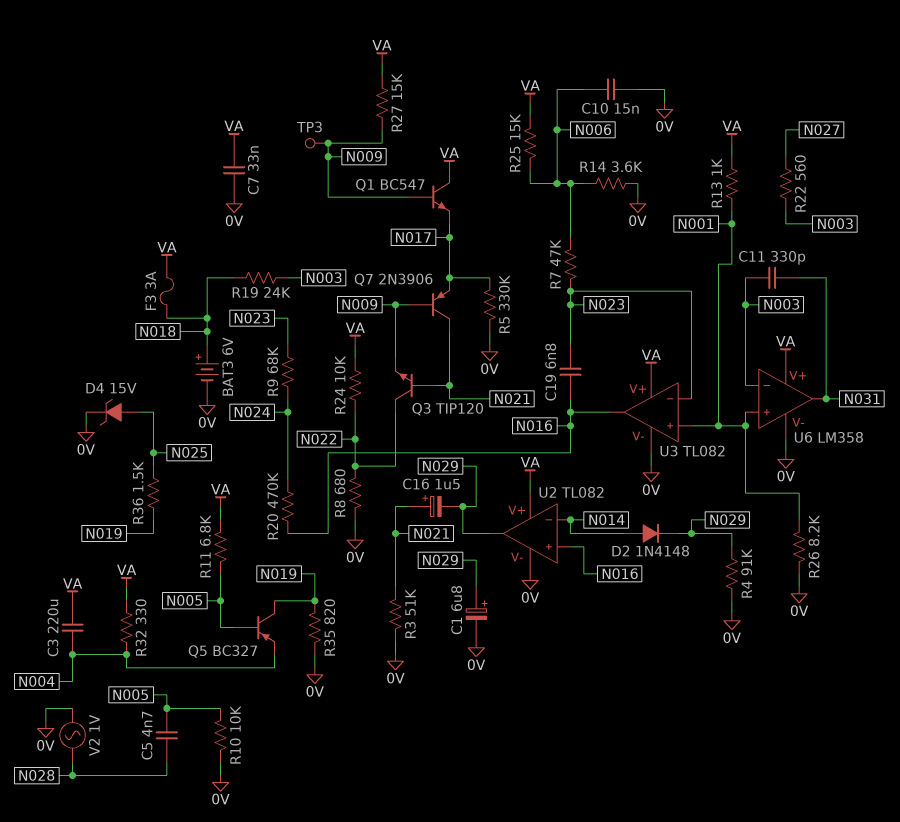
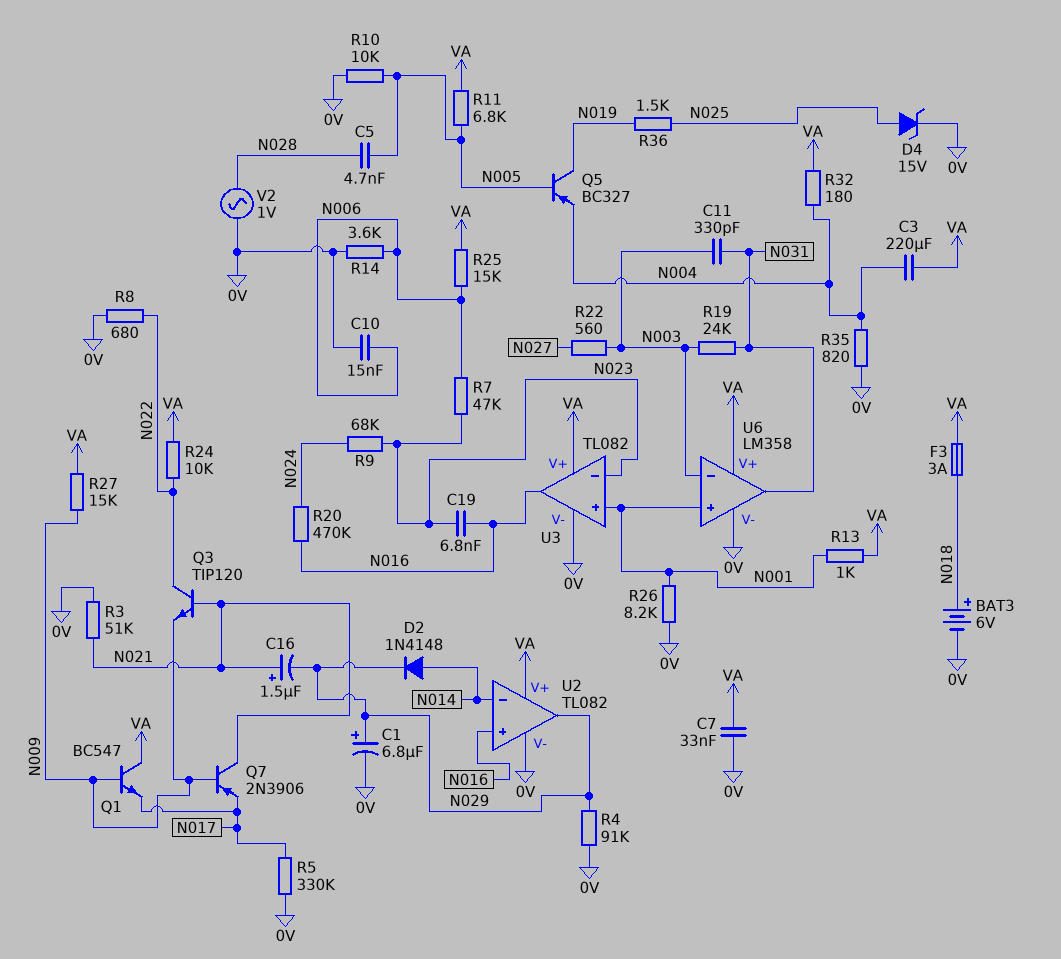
R19: 24k (N003, N018) -> 24k (N003, N031)
R32: 330 (N004, VA) -> 180 (N004, VA)
R35: 820 (0V, N019) -> 820 (0V, N004)
TP3: test point (N009) -> none

